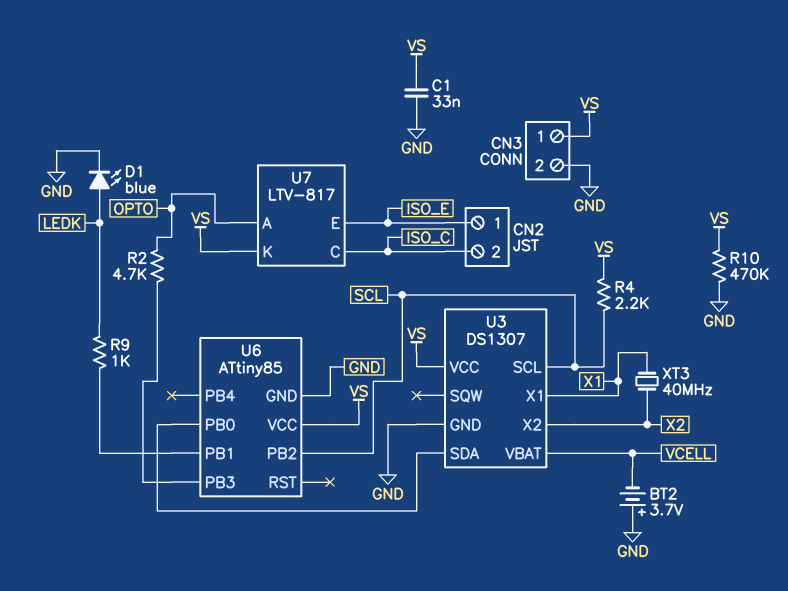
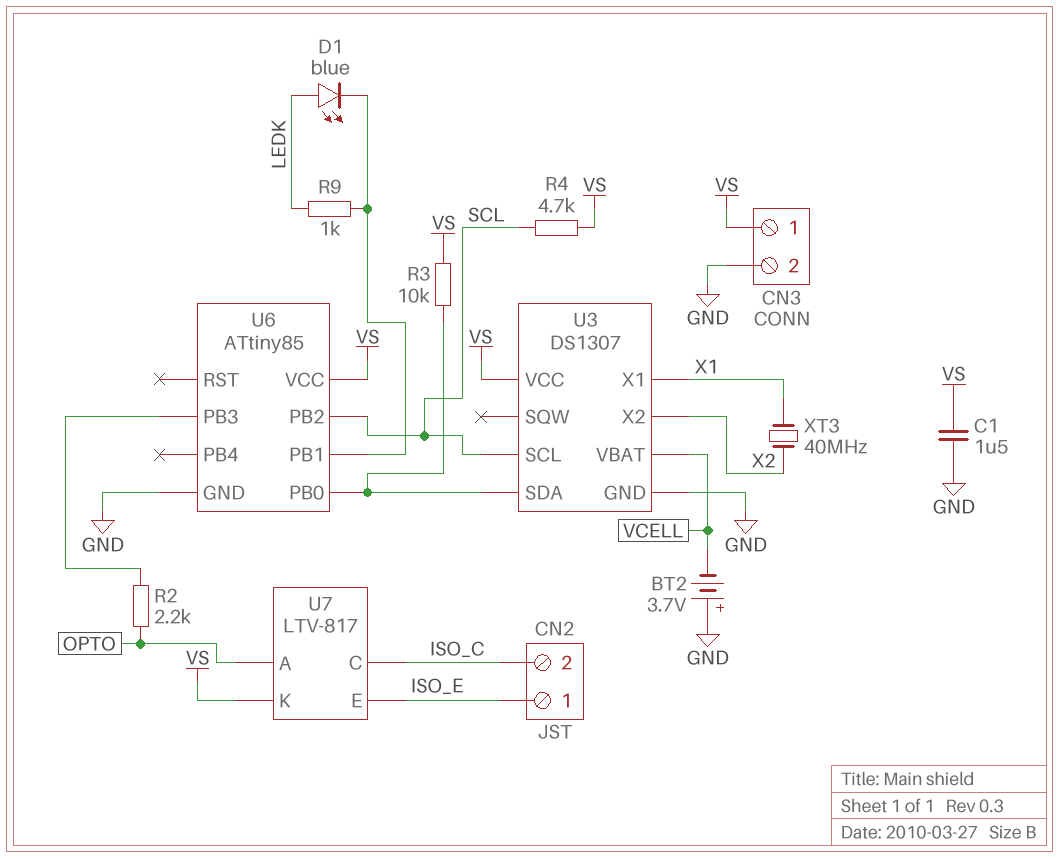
C1: 33nF (GND, VS) -> 1.5uF (GND, VS)
D1: LED blue (A LEDK, K GND) -> LED blue (A LEDK, K U6/PB1)
R2: 4.7k (OPTO, U6/PB3) -> 2.2k (OPTO, U6/PB3)
R3: none -> 10k (U3/SDA, VS)
R4: 2.2k (SCL, VS) -> 4.7k (SCL, VS)
R10: 470k (GND, VS) -> none

